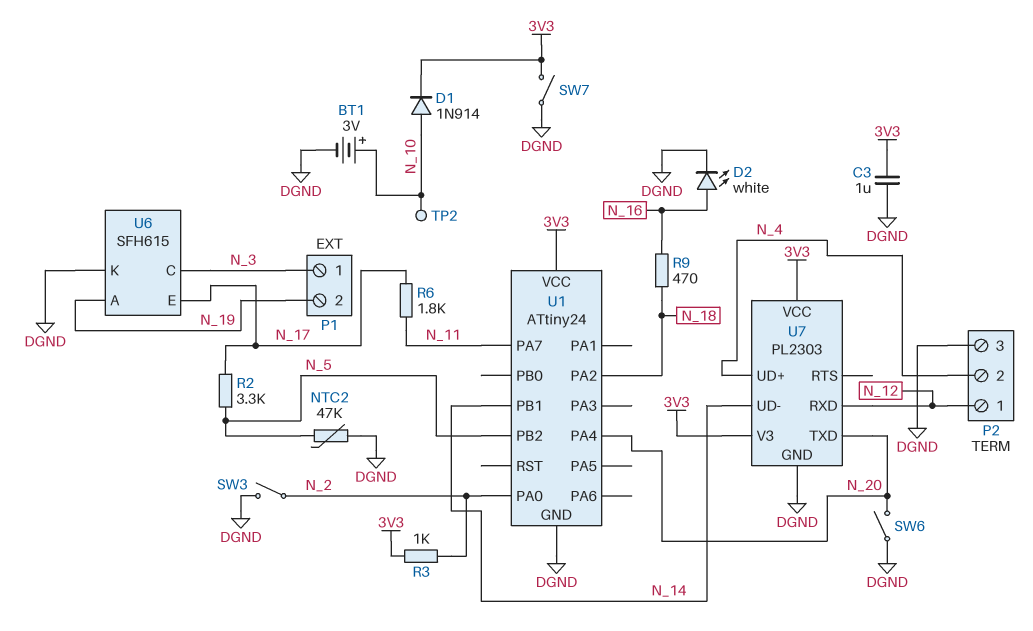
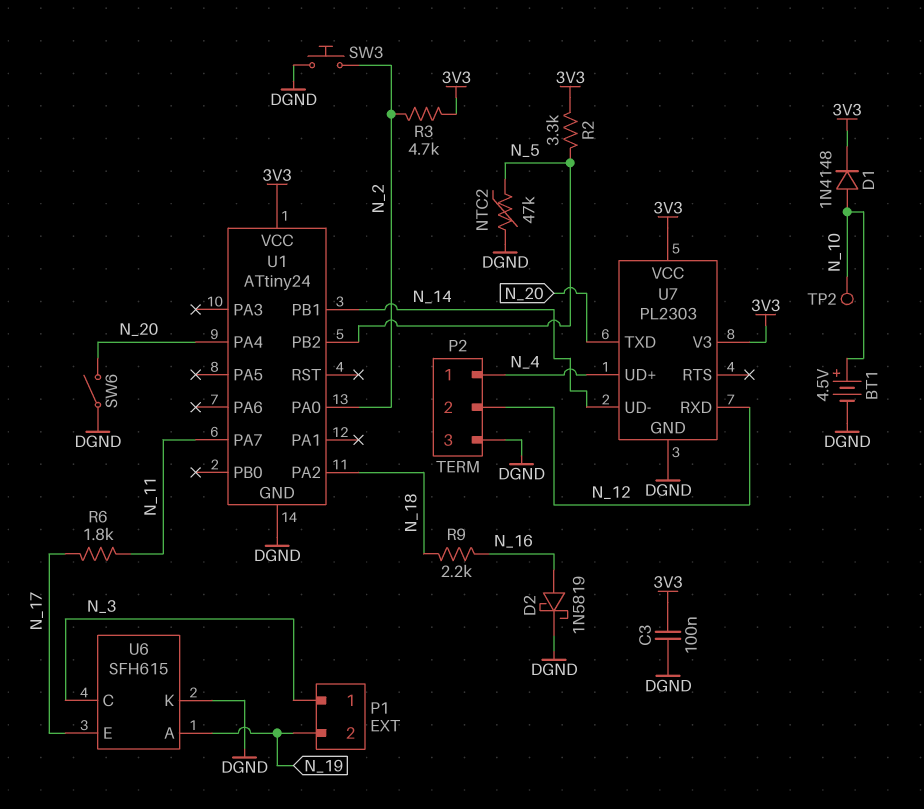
BT1: 3V (plus N_10, minus DGND) -> 4.5V (plus N_10, minus DGND)
C3: 1uF (3V3, DGND) -> 100nF (3V3, DGND)
D1: diode 1N914 (A N_10, K 3V3) -> diode 1N4148 (A N_10, K 3V3)
D2: LED white (A N_16, K DGND) -> schottky 1N5819 (A N_16, K DGND)
P2 pin 1: N_12 -> N_4
P2 pin 2: N_4 -> N_12
R2: 3.3k (N_5, N_17) -> 3.3k (3V3, N_5)
R3: 1k (3V3, N_2) -> 4.7k (3V3, N_2)
R9: 470 (N_16, N_18) -> 2.2k (N_16, N_18)
SW3: switch (DGND, N_2) -> button (DGND, N_2)
SW7: switch (3V3, DGND) -> none

